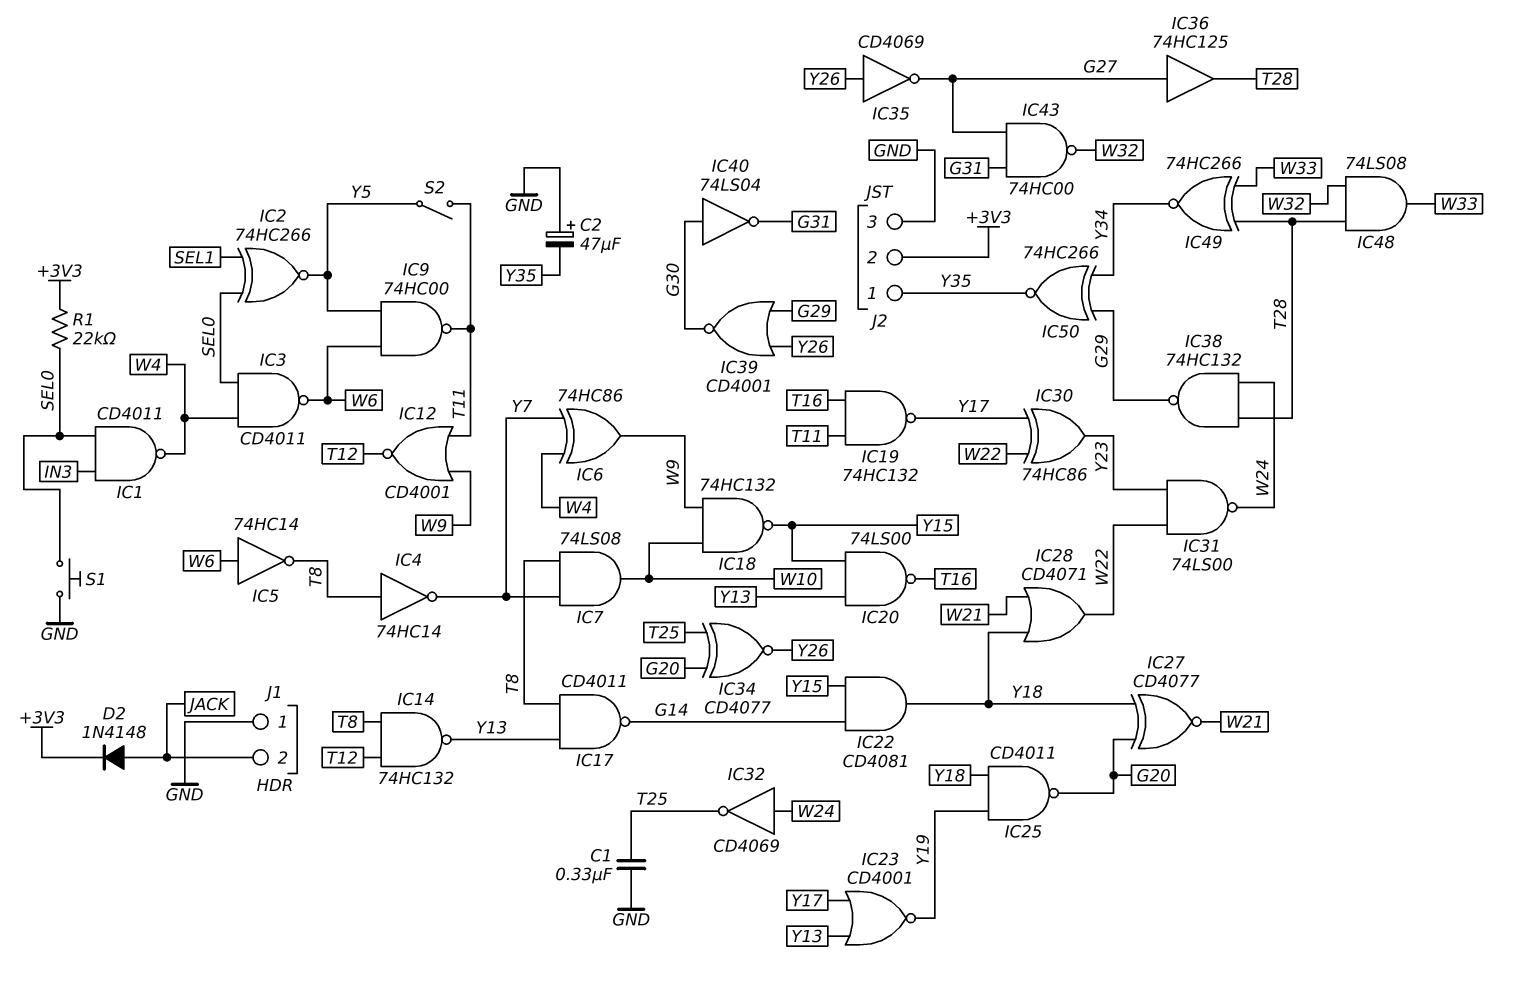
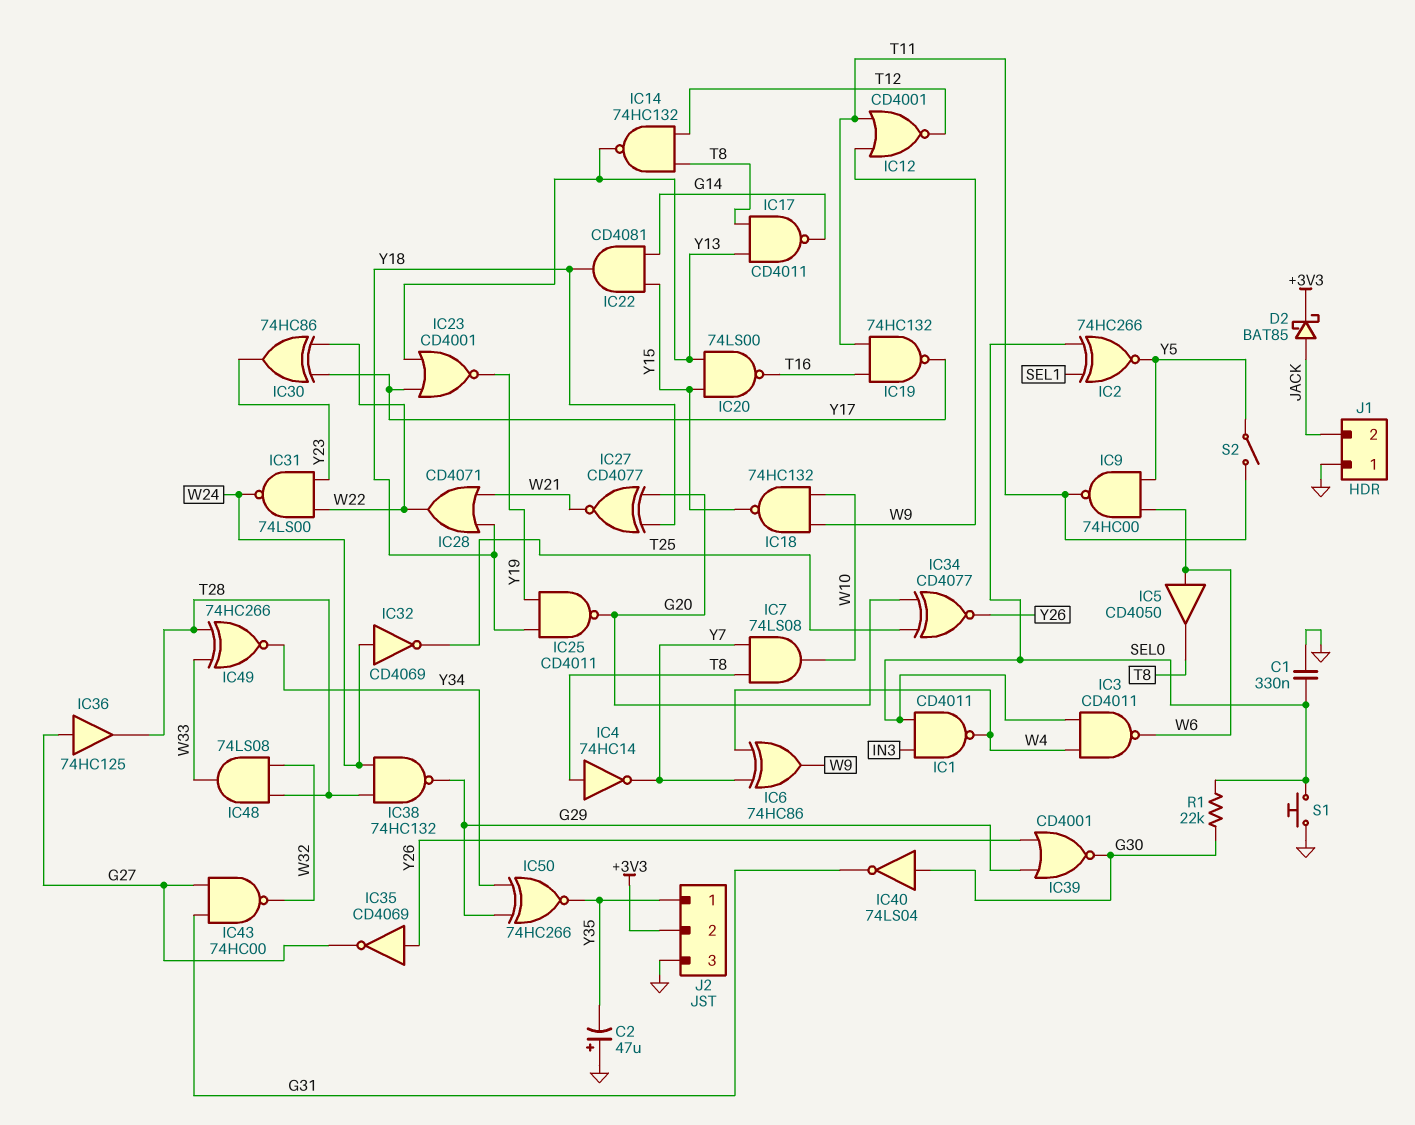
C1: 330nF (GND, T25) -> 330nF (GND, SEL0)
D2: diode 1N4148 (A JACK, K +3V3) -> schottky BAT85 (A JACK, K +3V3)
IC5: NOT 74HC14 (in W6, out T8) -> buffer CD4050 (in W6, out T8)
R1: 22k (+3V3, SEL0) -> 22k (G30, SEL0)

